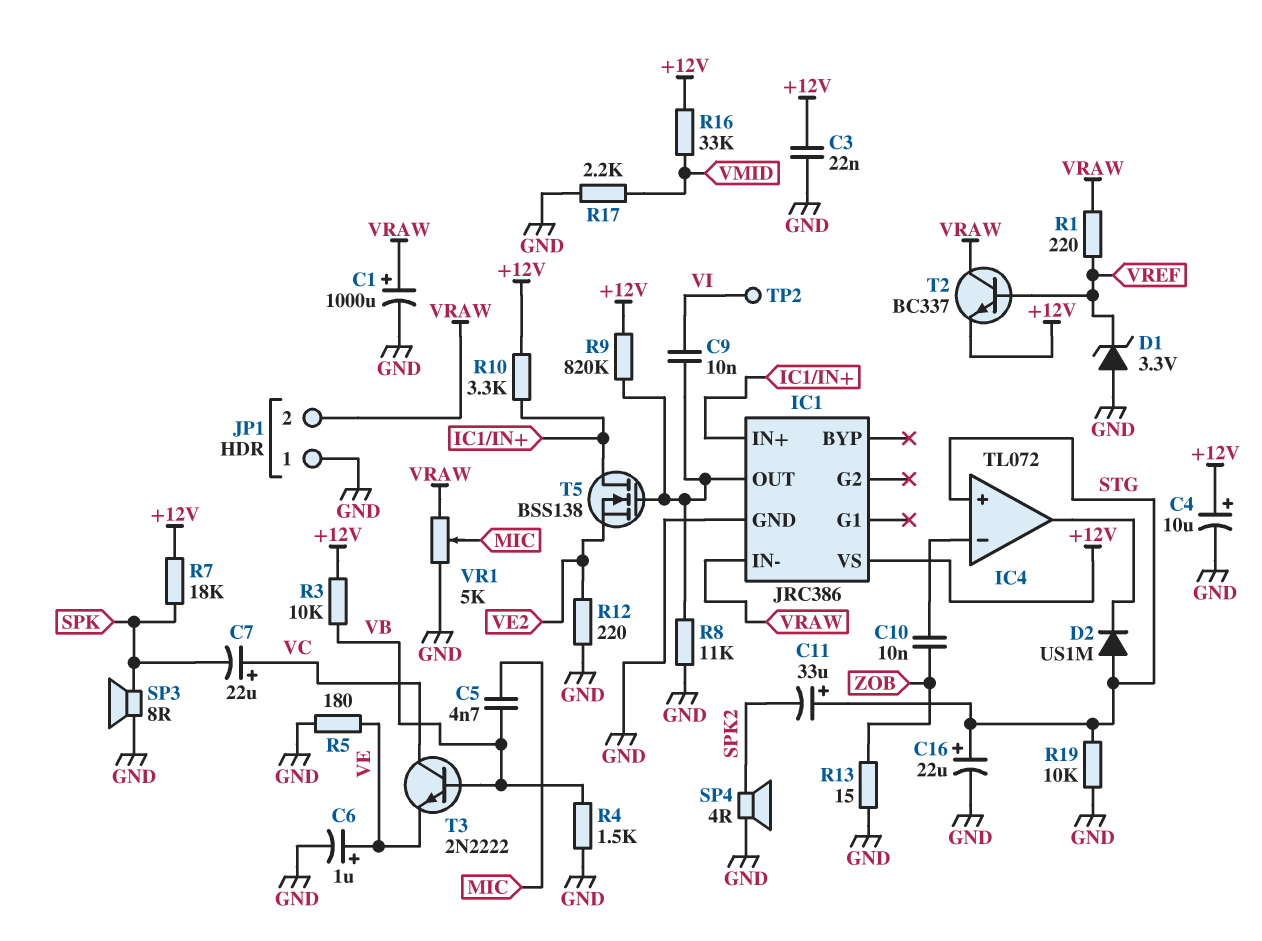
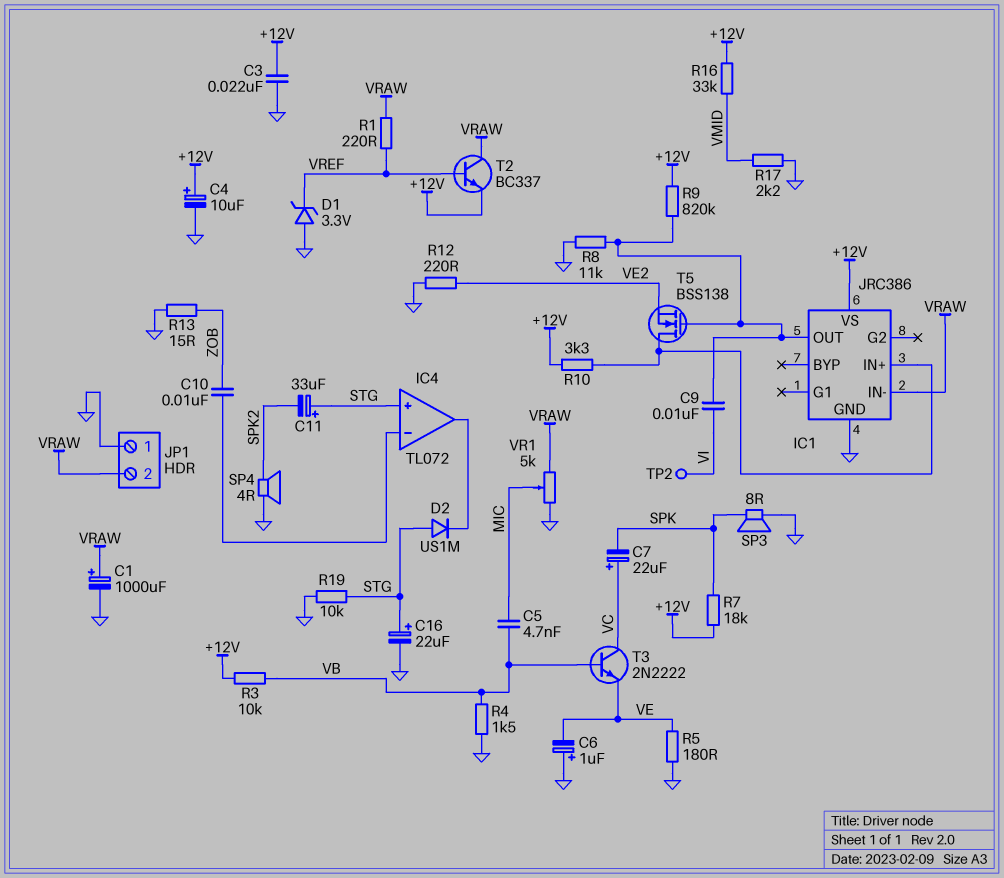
C6: 1uF (plus VE, minus GND) -> 1uF (plus GND, minus VE)

